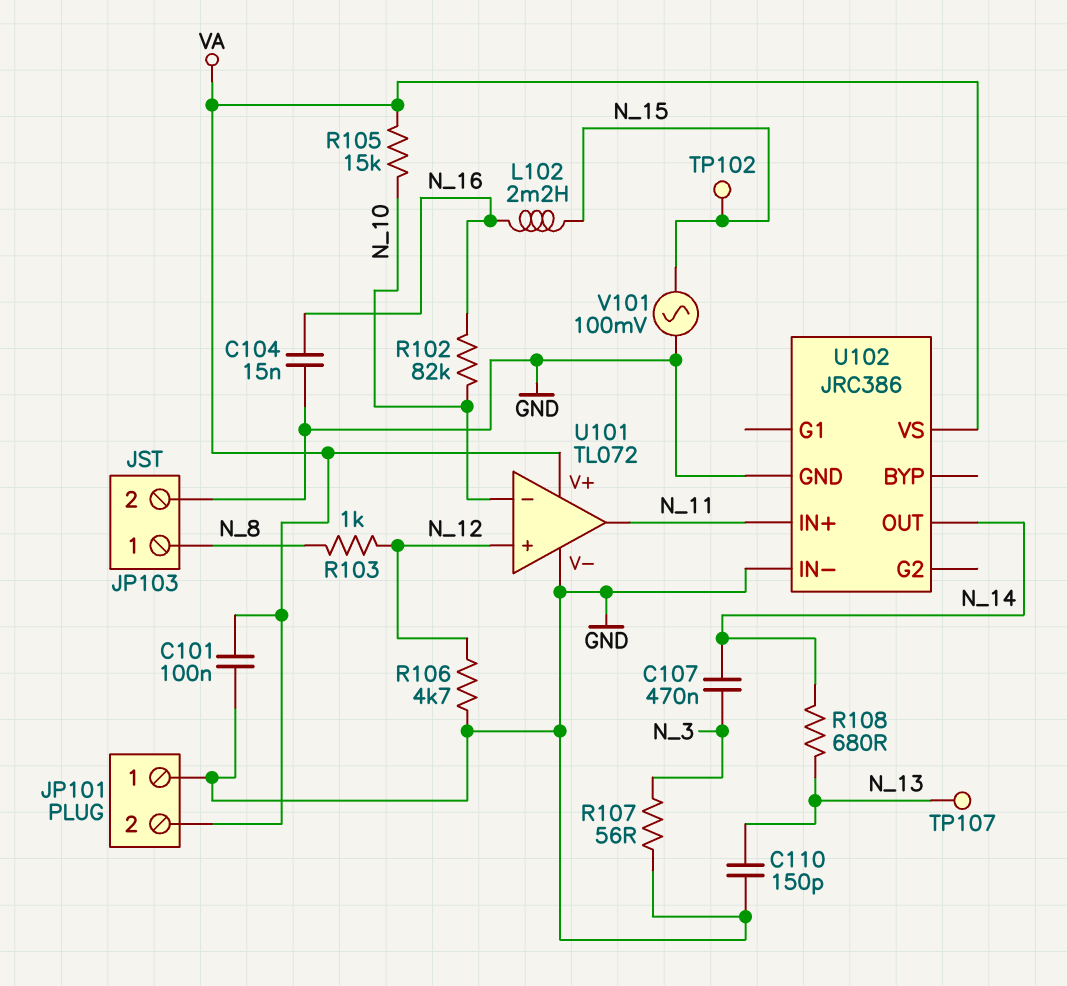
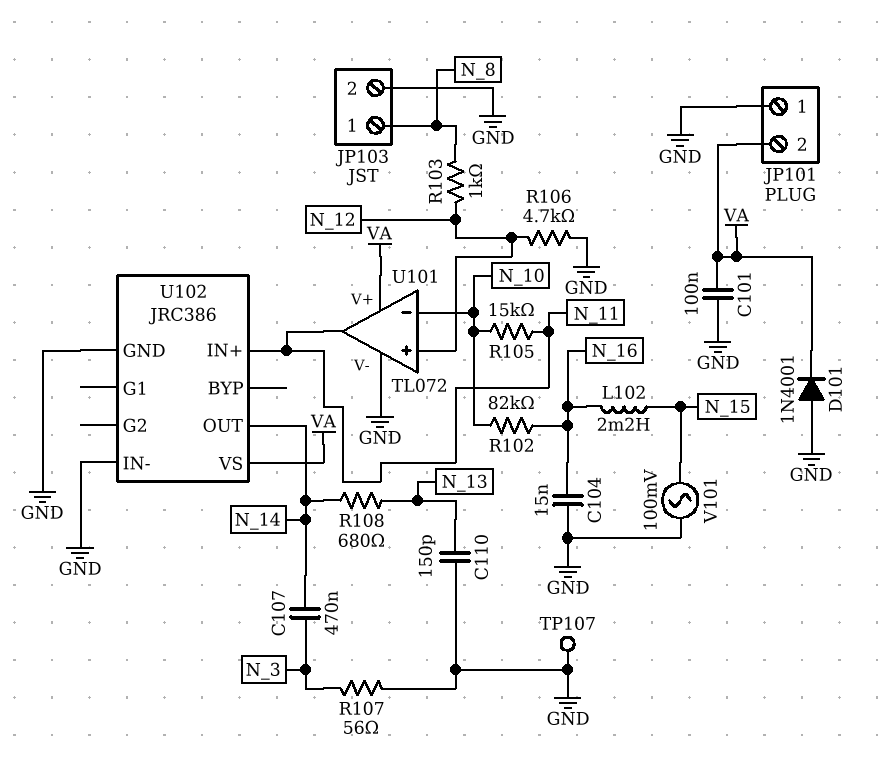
D101: none -> diode 1N4001 (A GND, K VA)
R105: 15k (N_10, VA) -> 15k (N_10, N_11)
TP102: test point (N_15) -> none
TP107: test point (N_13) -> test point (GND)

